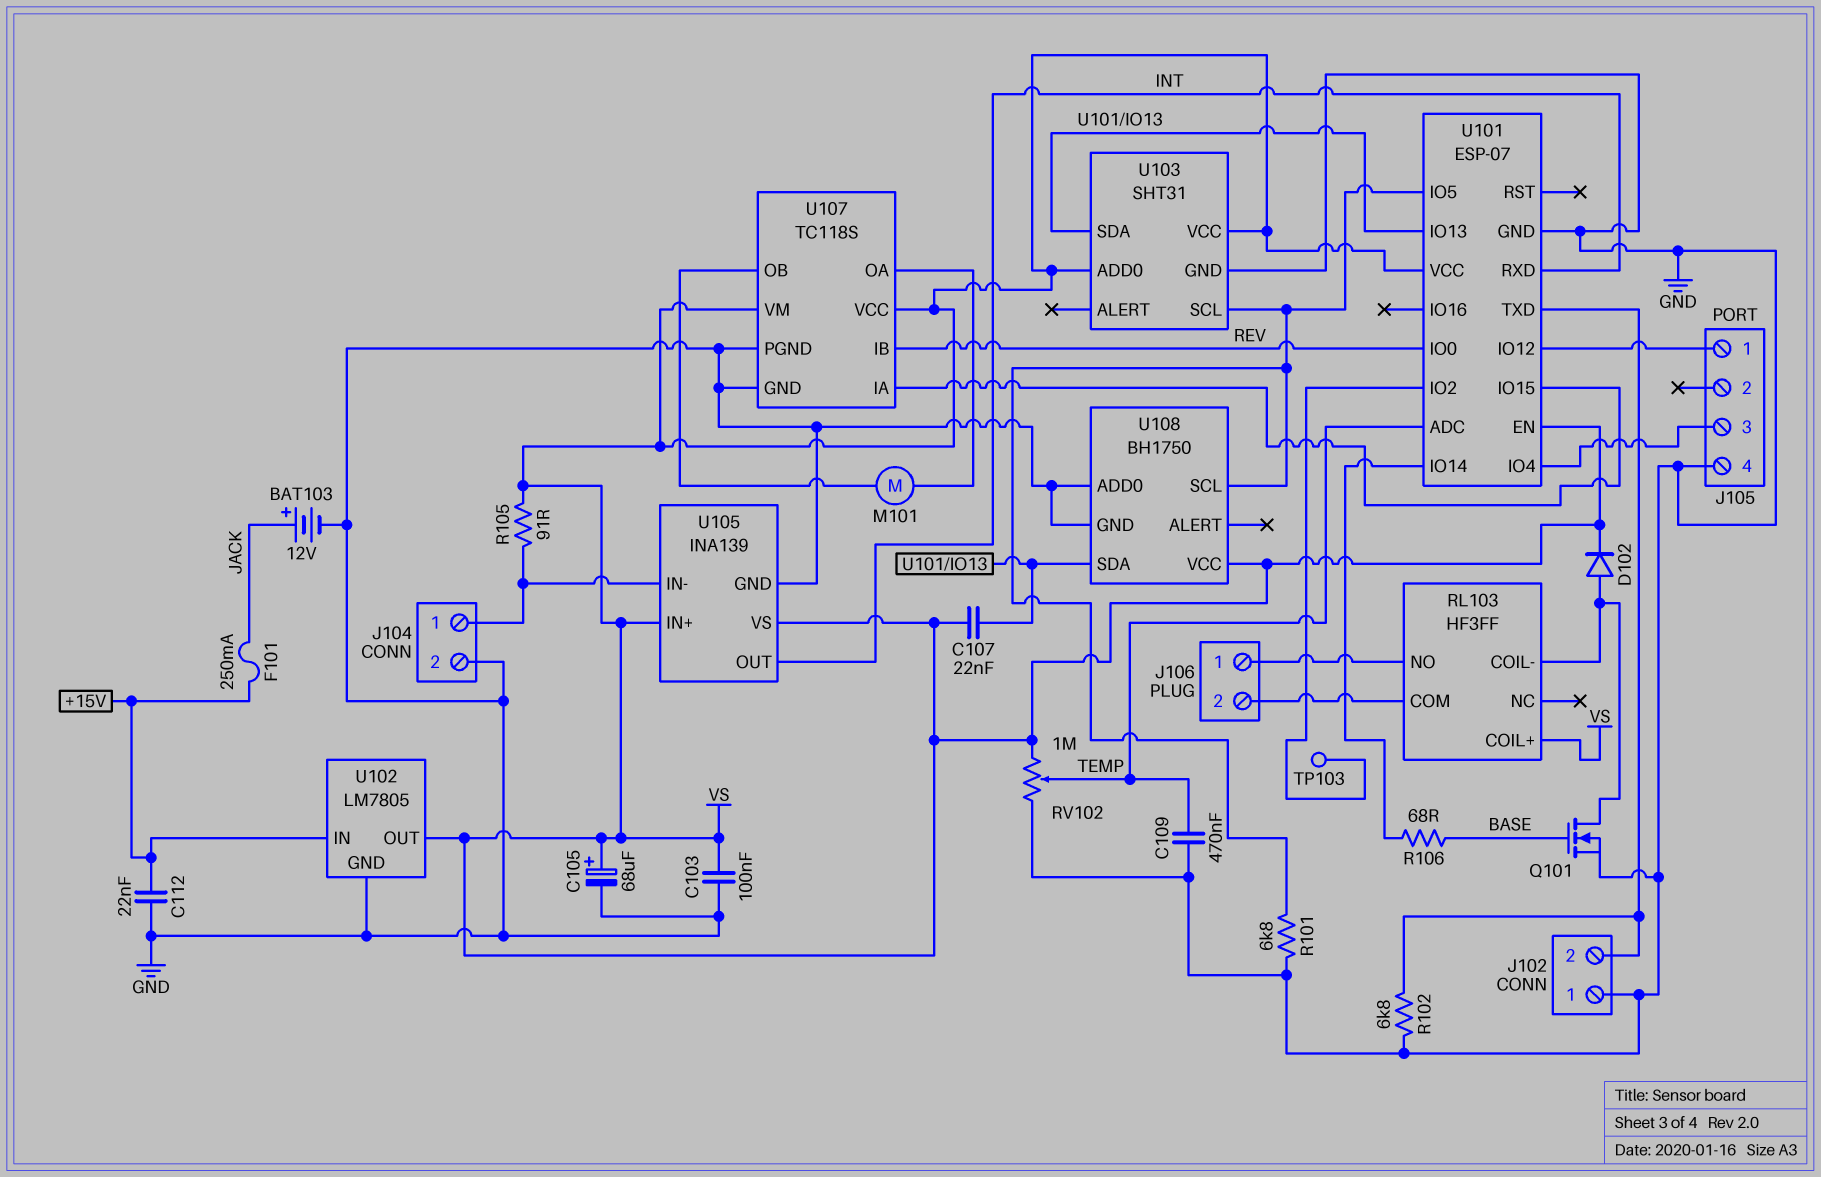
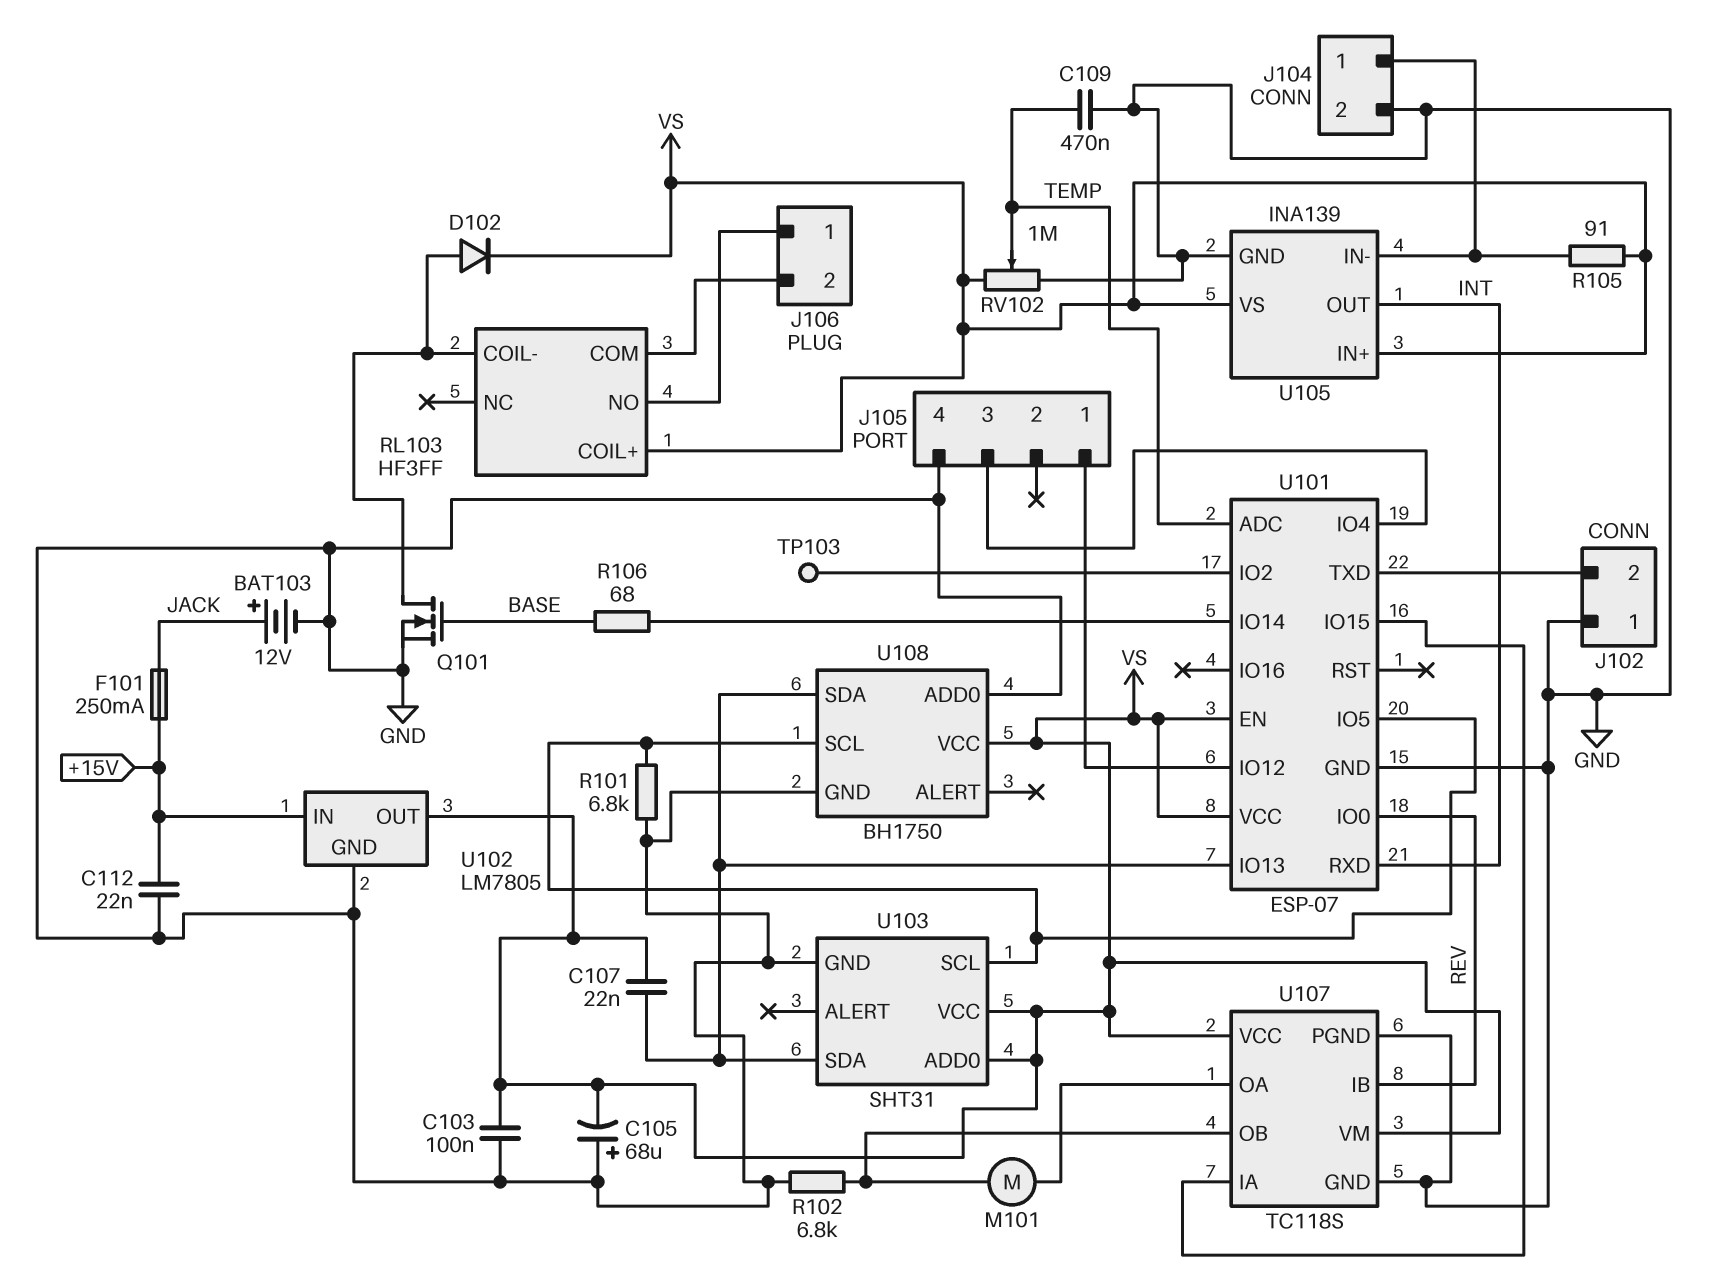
C105: 68uF (plus VS, minus GND) -> 68uF (plus GND, minus VS)
R102: 6.8k (GND, J102/2) -> 6.8k (GND, U107/OB)

